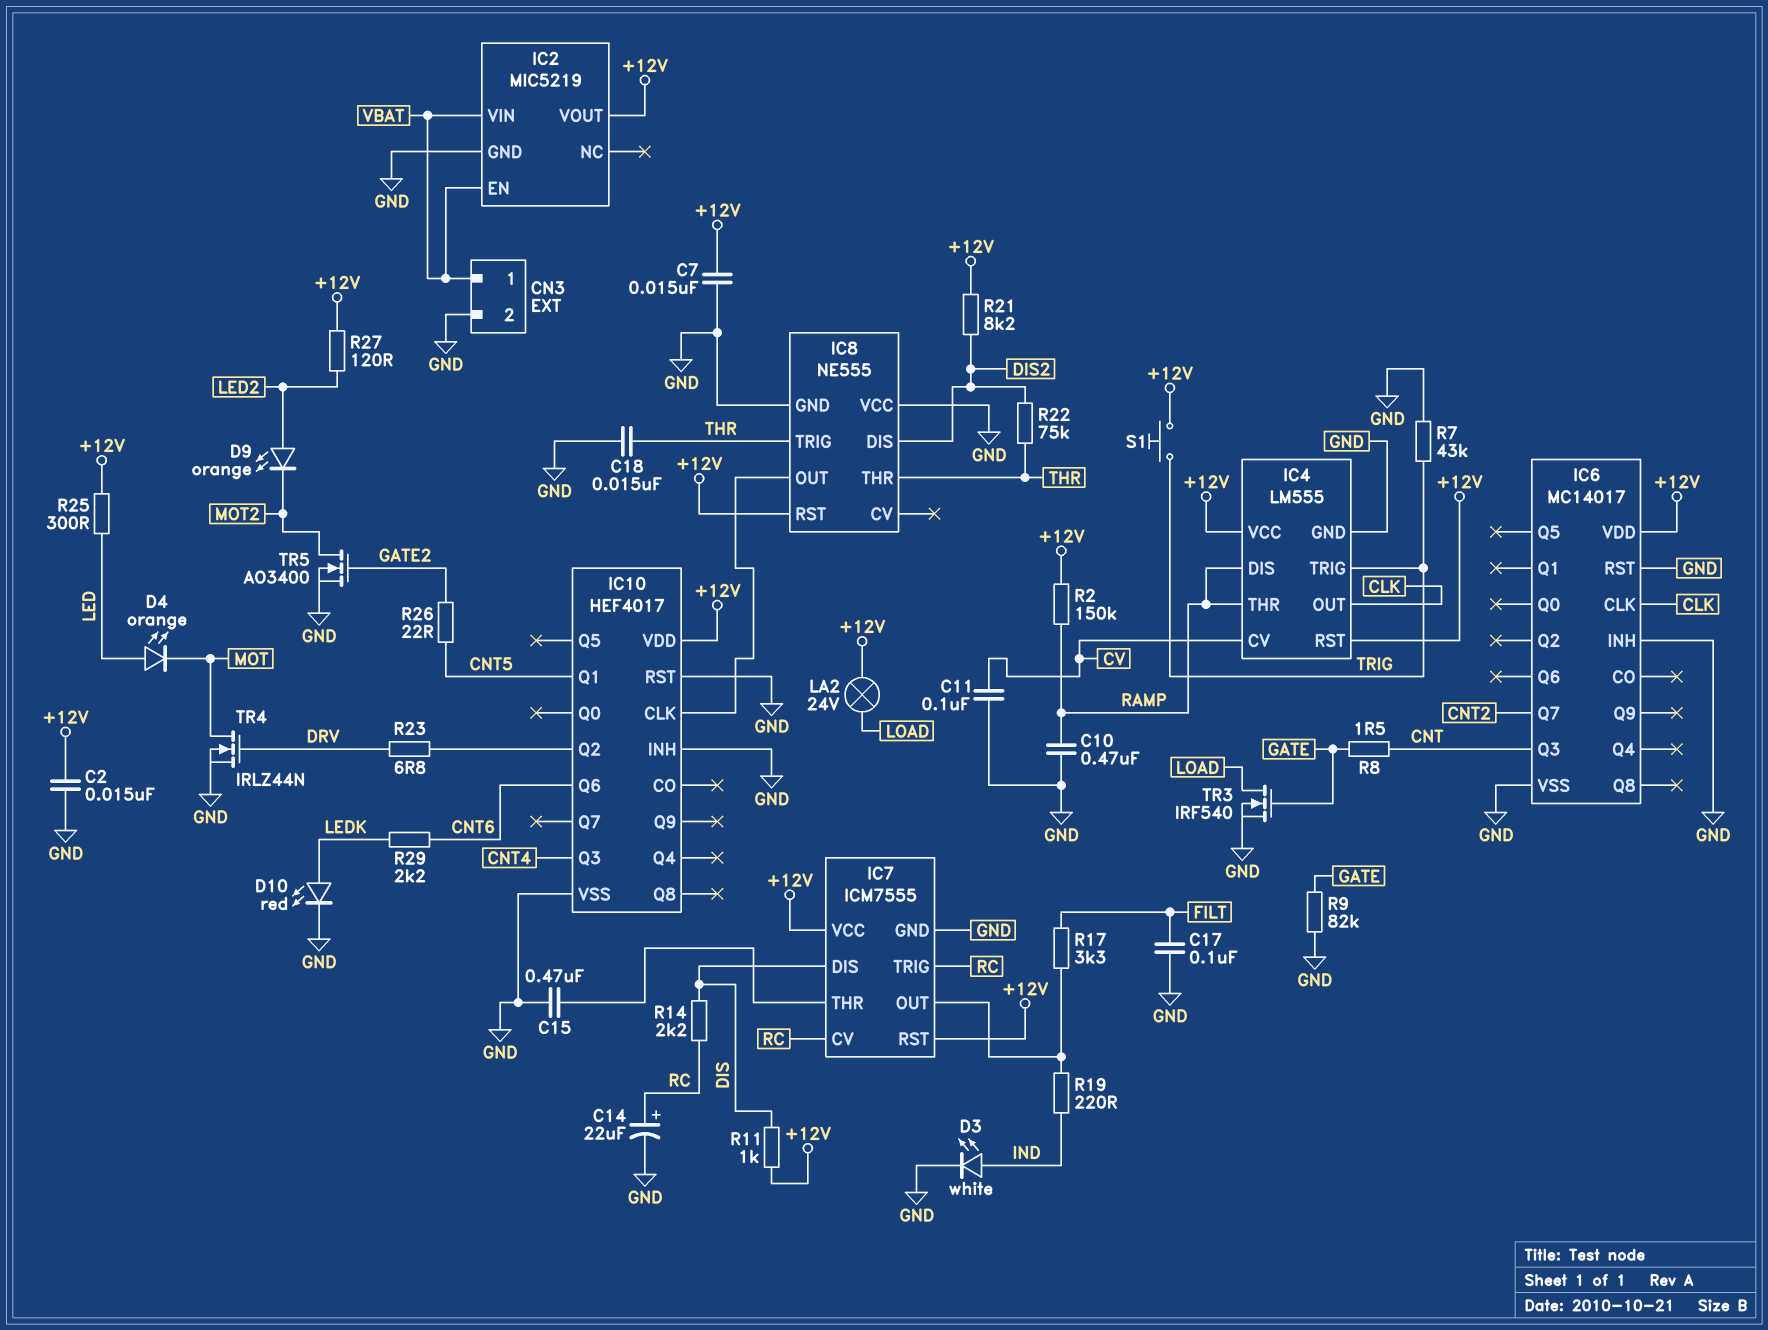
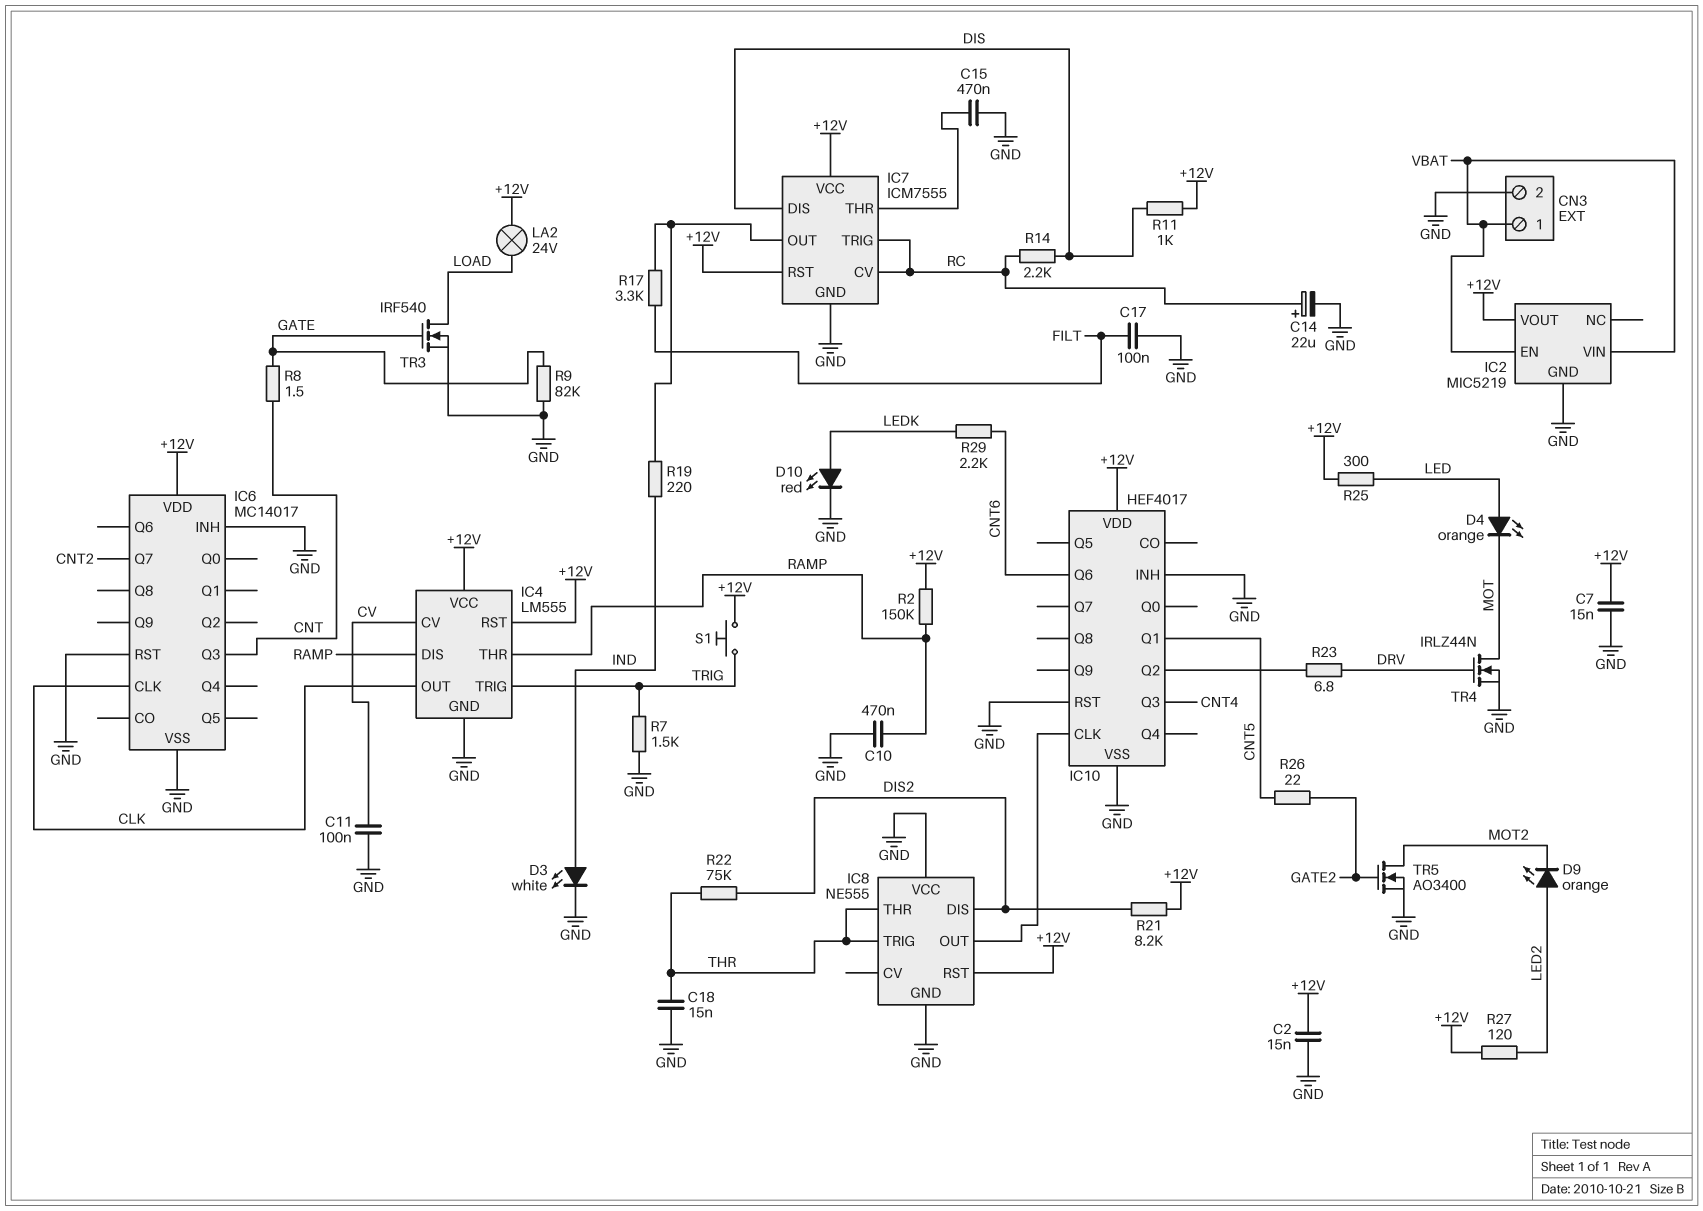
R7: 43k (GND, TRIG) -> 1.5k (GND, TRIG)

